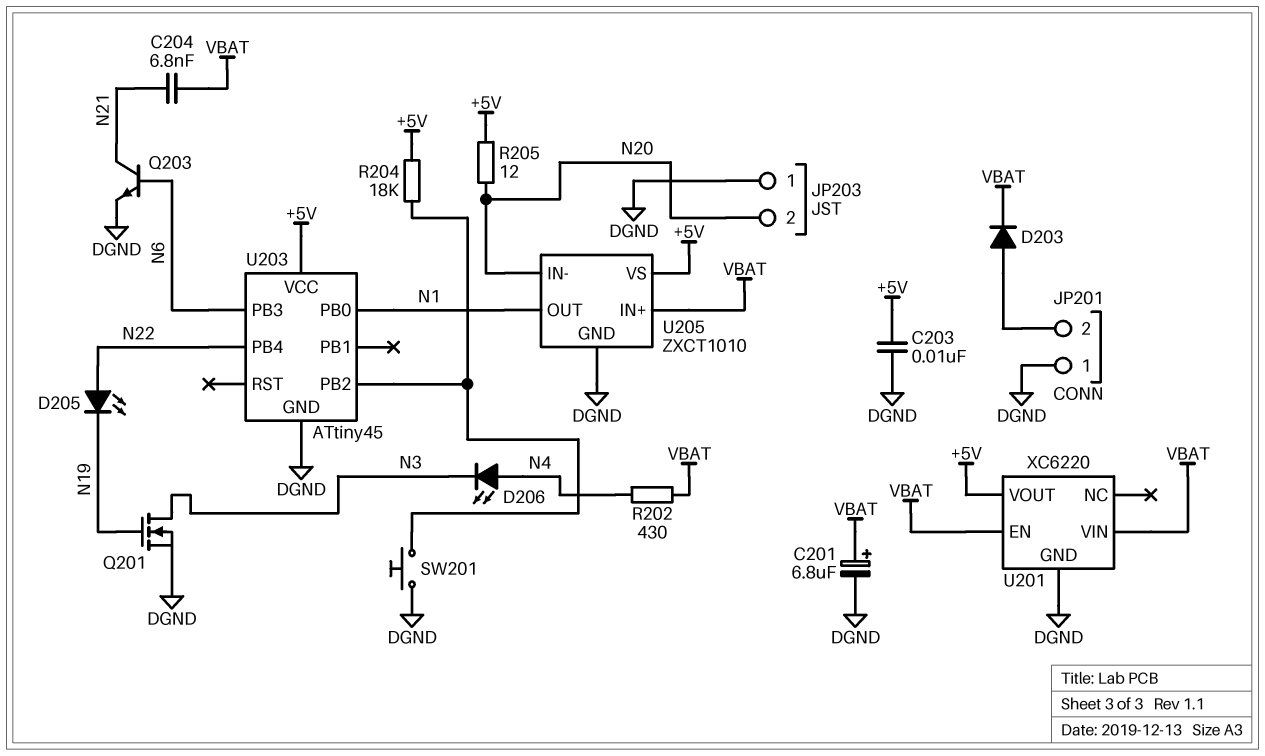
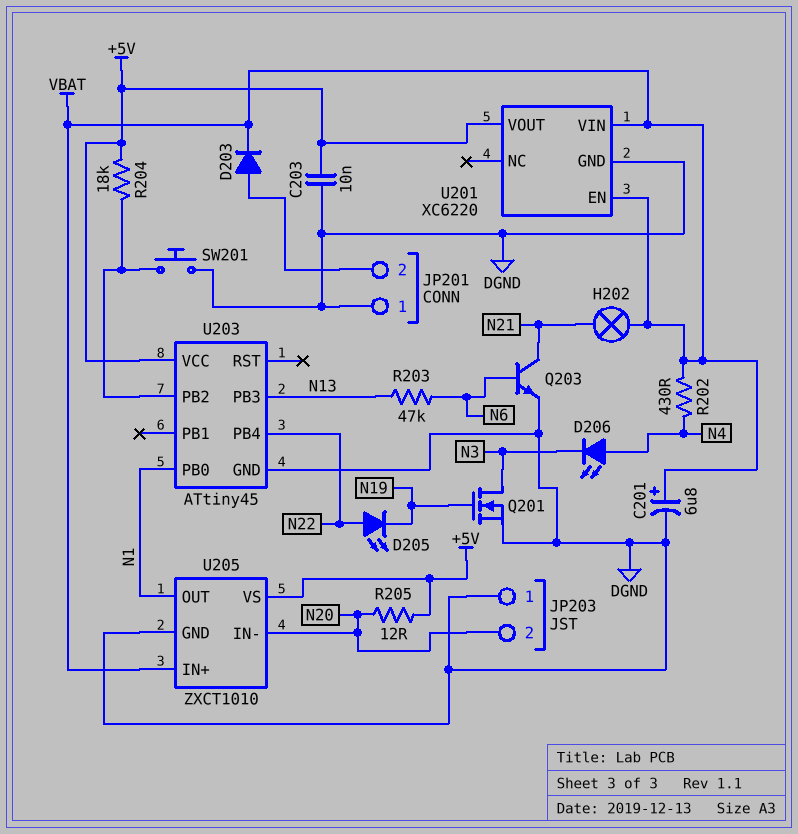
C204: 6.8nF (N21, VBAT) -> none
H202: none -> lamp (N21, VBAT)
R203: none -> 47k (N6, N13)
U203 pin PB3: N6 -> N13

